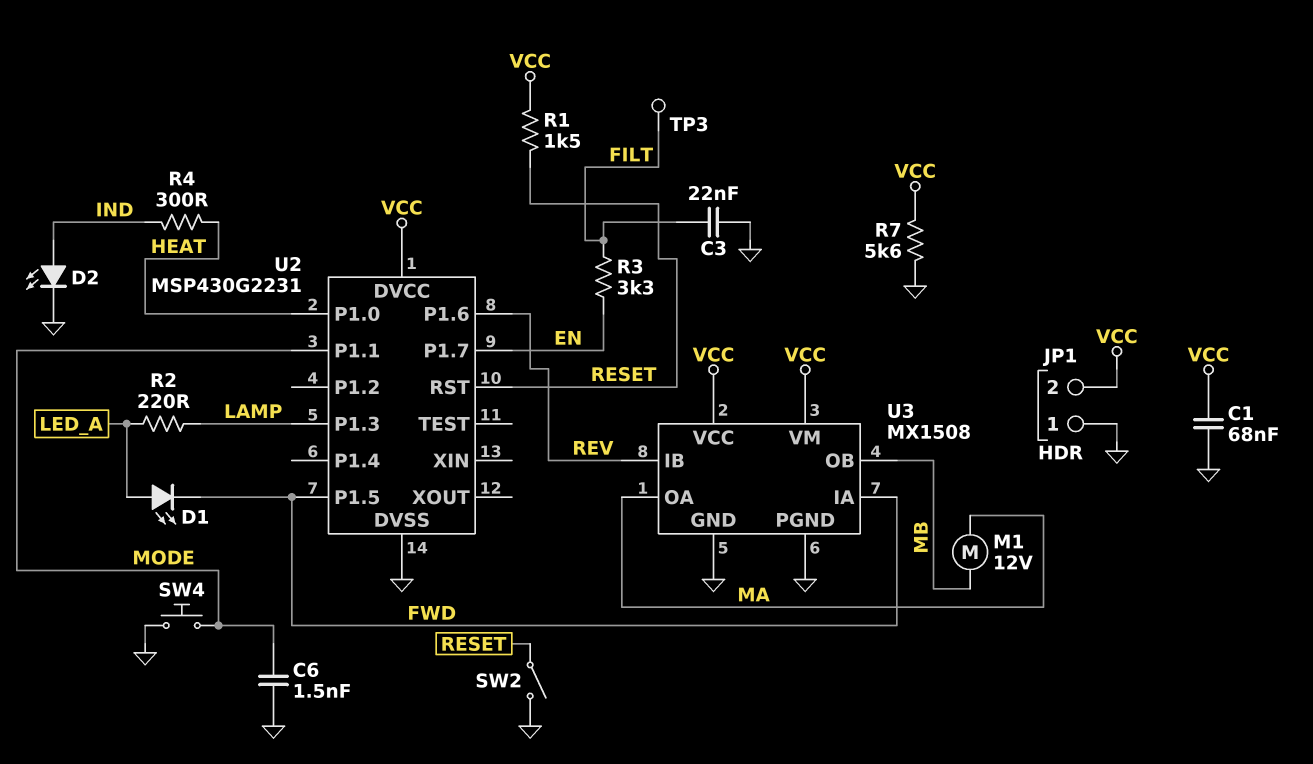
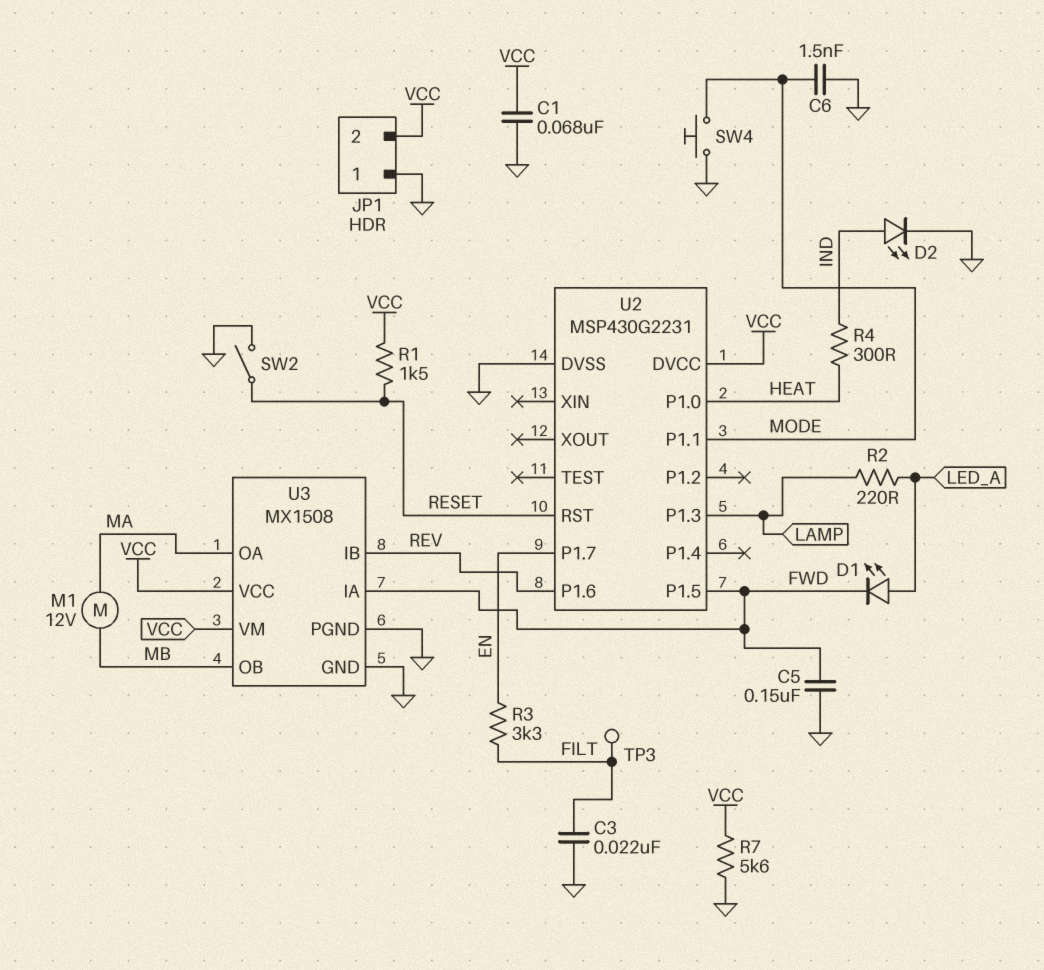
C5: none -> 150nF (FWD, GND)

